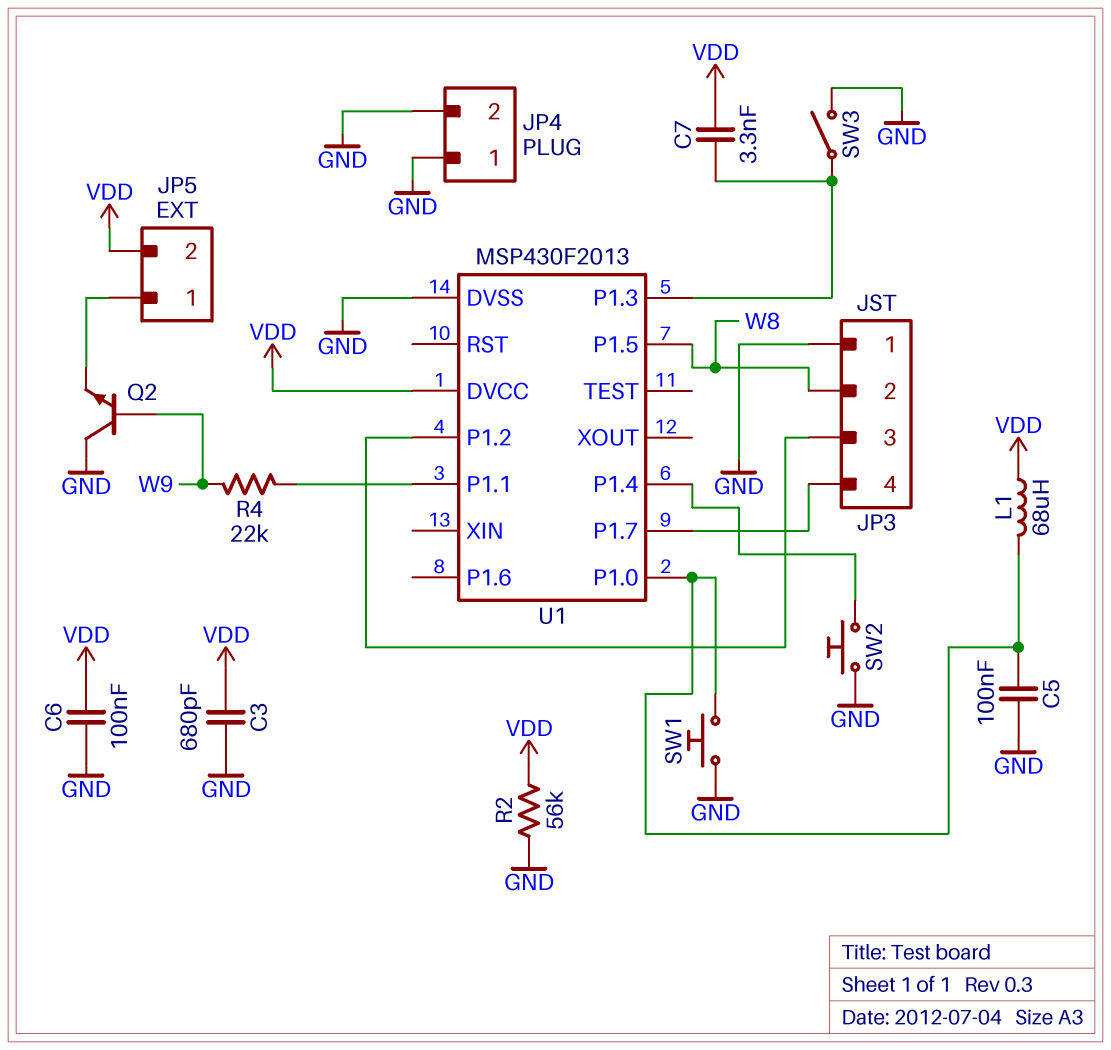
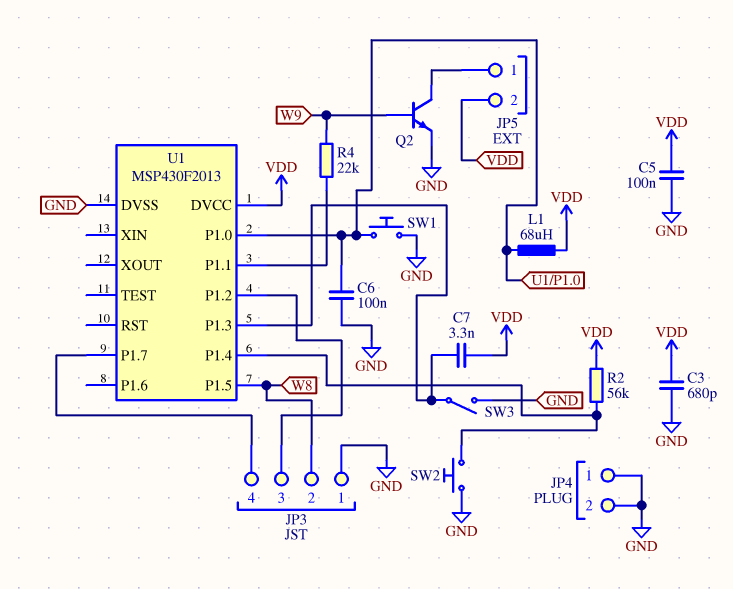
C5: 100nF (GND, U1/P1.0) -> 100nF (GND, VDD)
C6: 100nF (GND, VDD) -> 100nF (GND, U1/P1.0)
Q2: NPN (B W9, C GND, E JP5/1) -> NPN (B W9, C JP5/1, E GND)
R2: 56k (GND, VDD) -> 56k (U1/P1.4, VDD)

